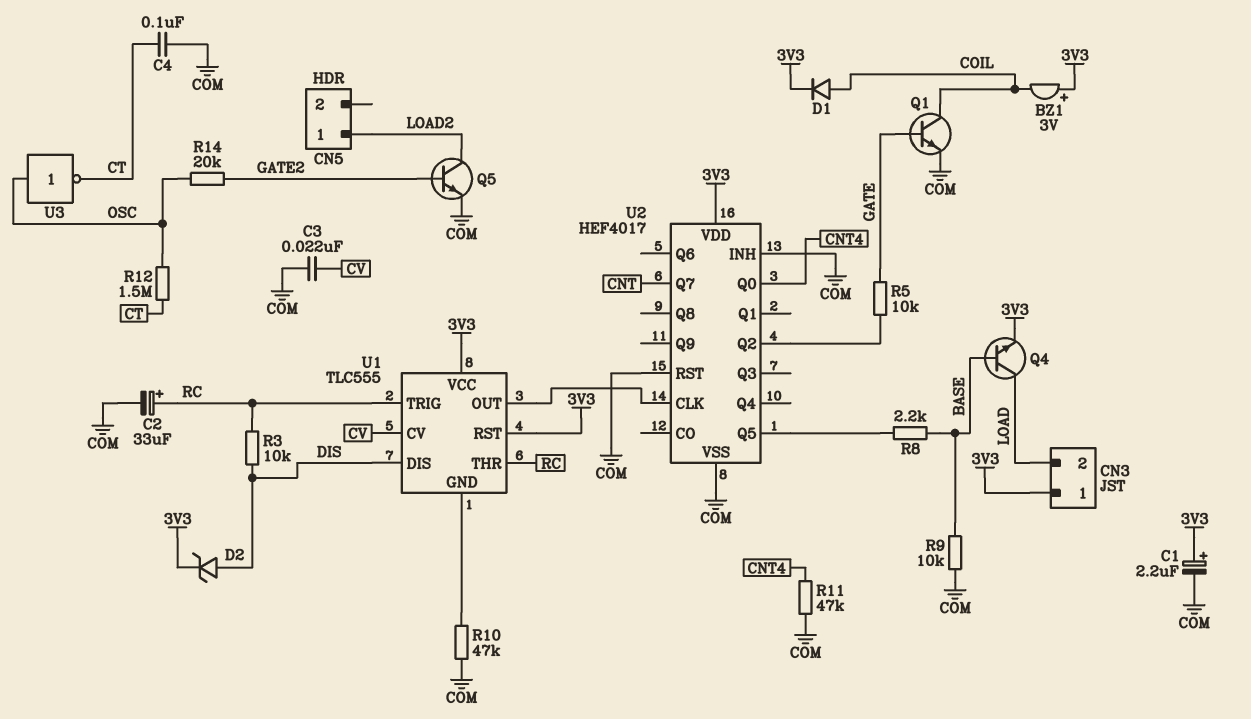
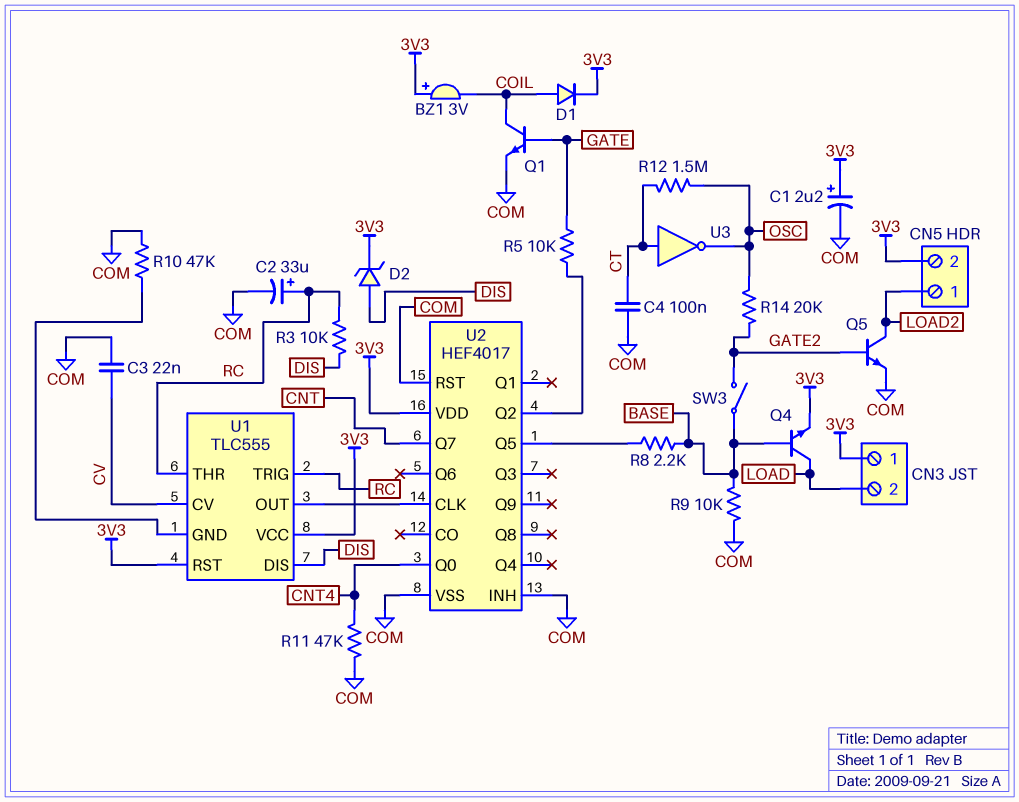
CN5 pin 2: none -> 3V3
SW3: none -> switch (BASE, GATE2)
U3: NOT (in OSC, out CT) -> NOT (in CT, out OSC)

